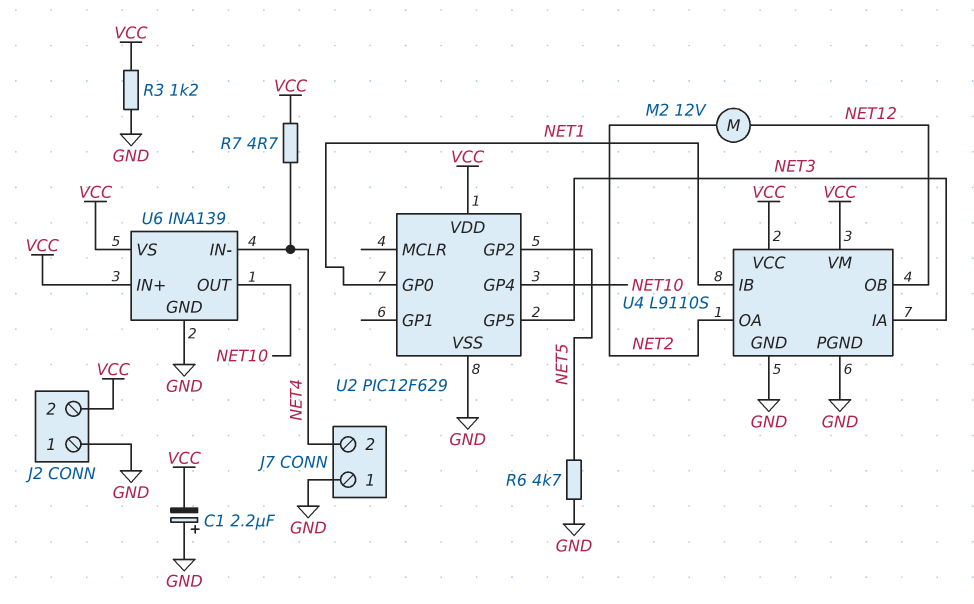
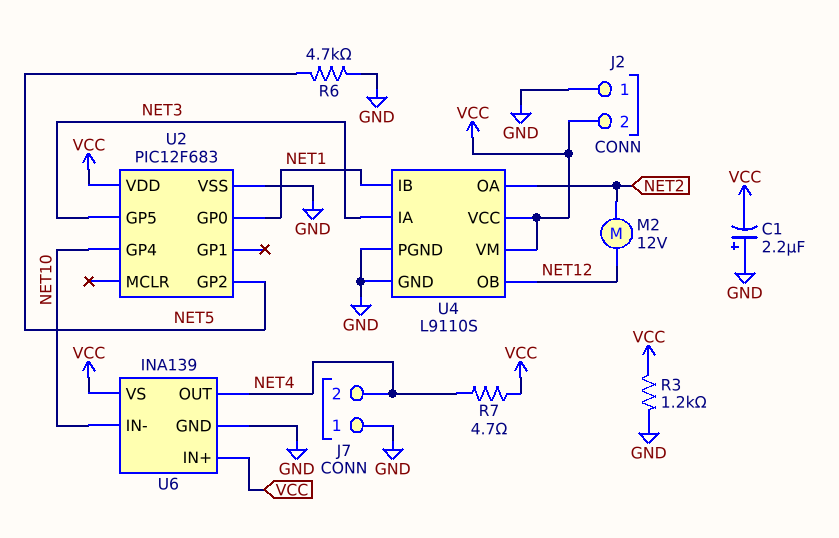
U2: PIC12F629 -> PIC12F683
U6 pin IN-: NET4 -> NET10
U6 pin OUT: NET10 -> NET4

